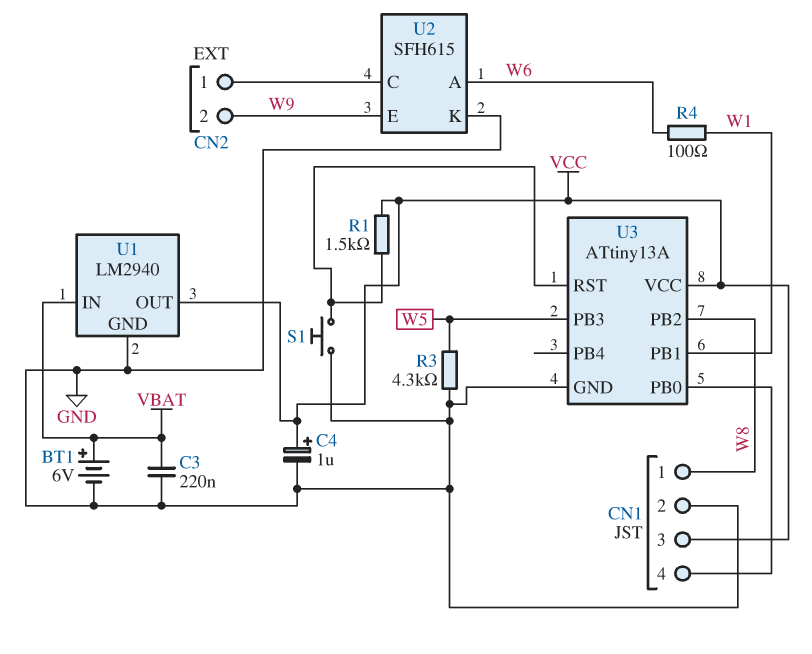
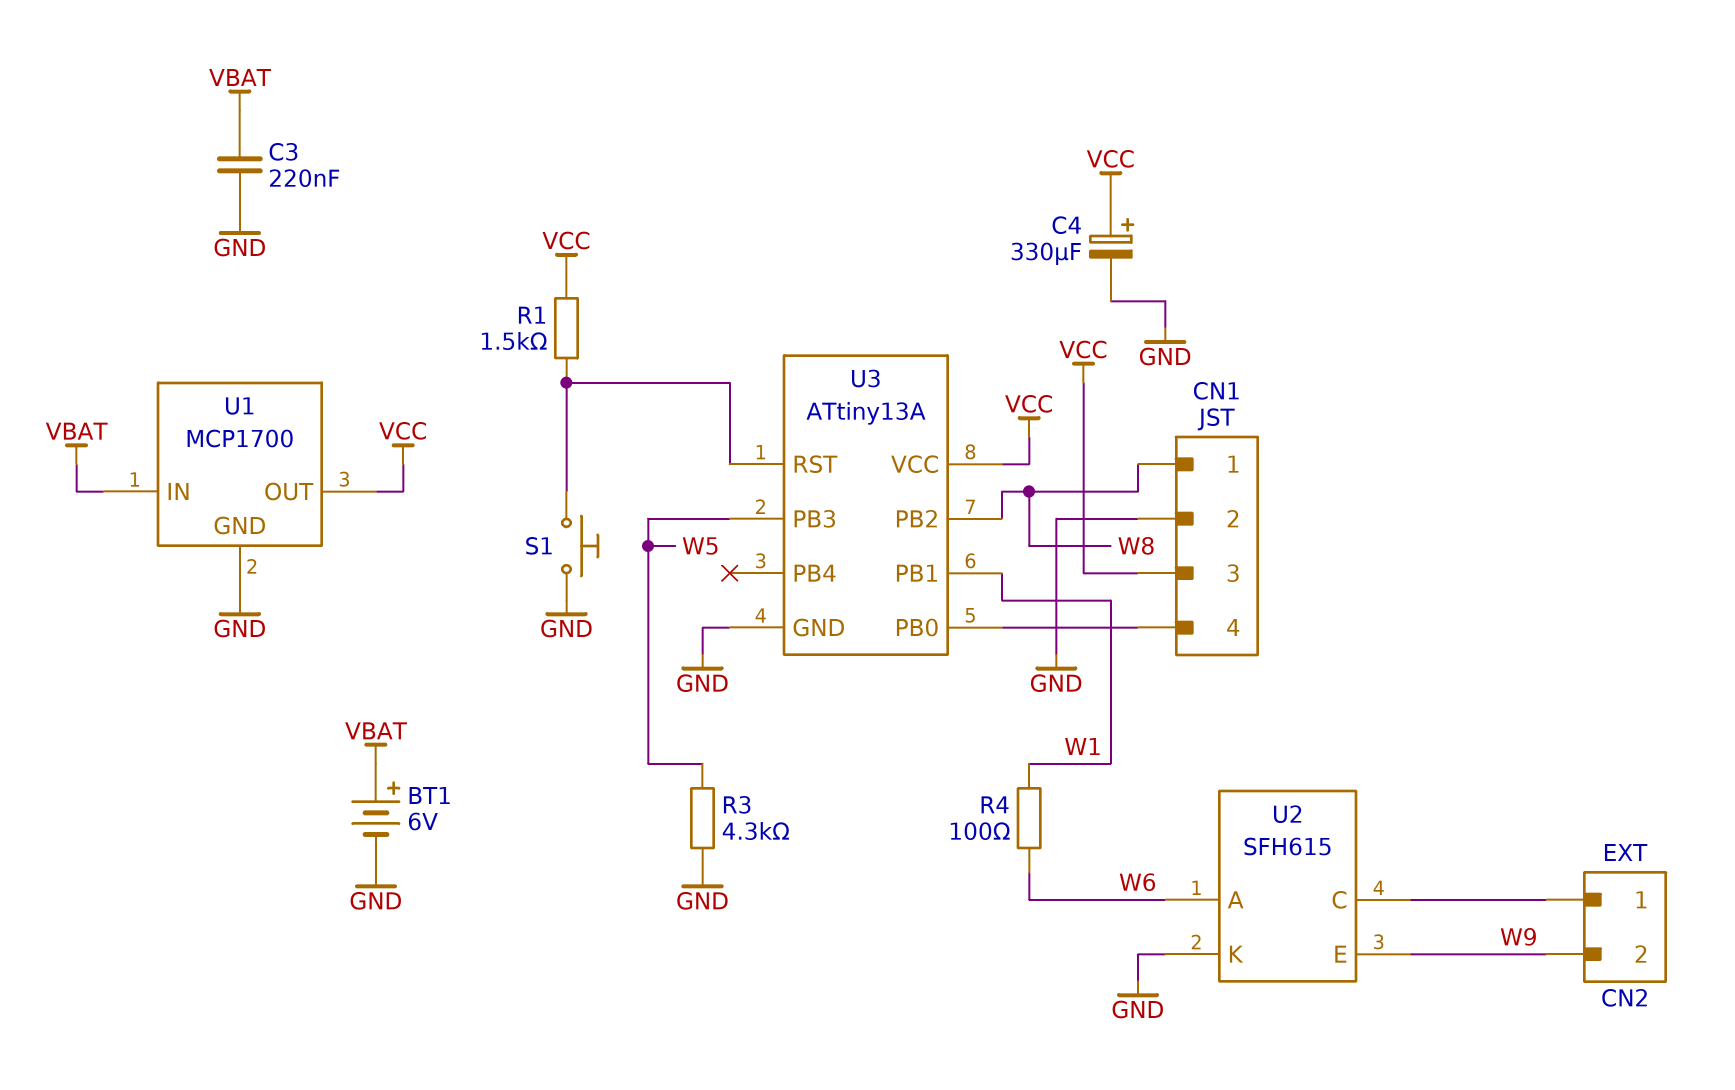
C4: 1uF (plus VCC, minus GND) -> 330uF (plus VCC, minus GND)
U1: LM2940 -> MCP1700

